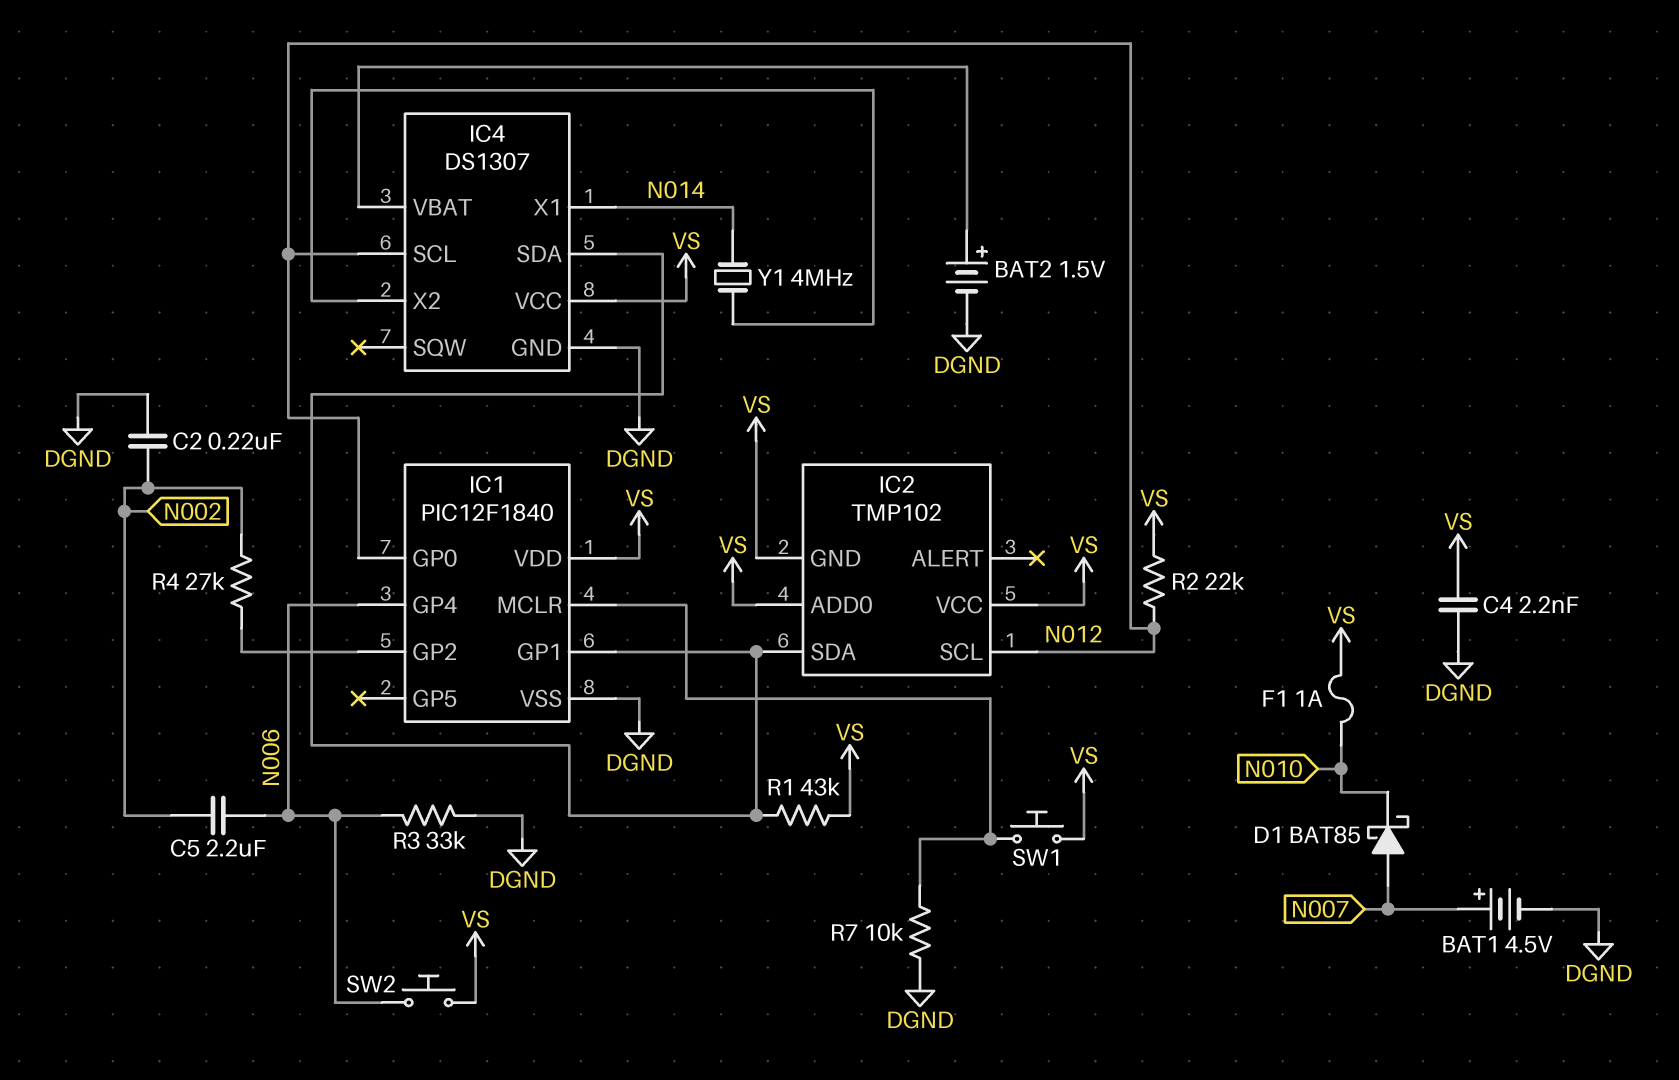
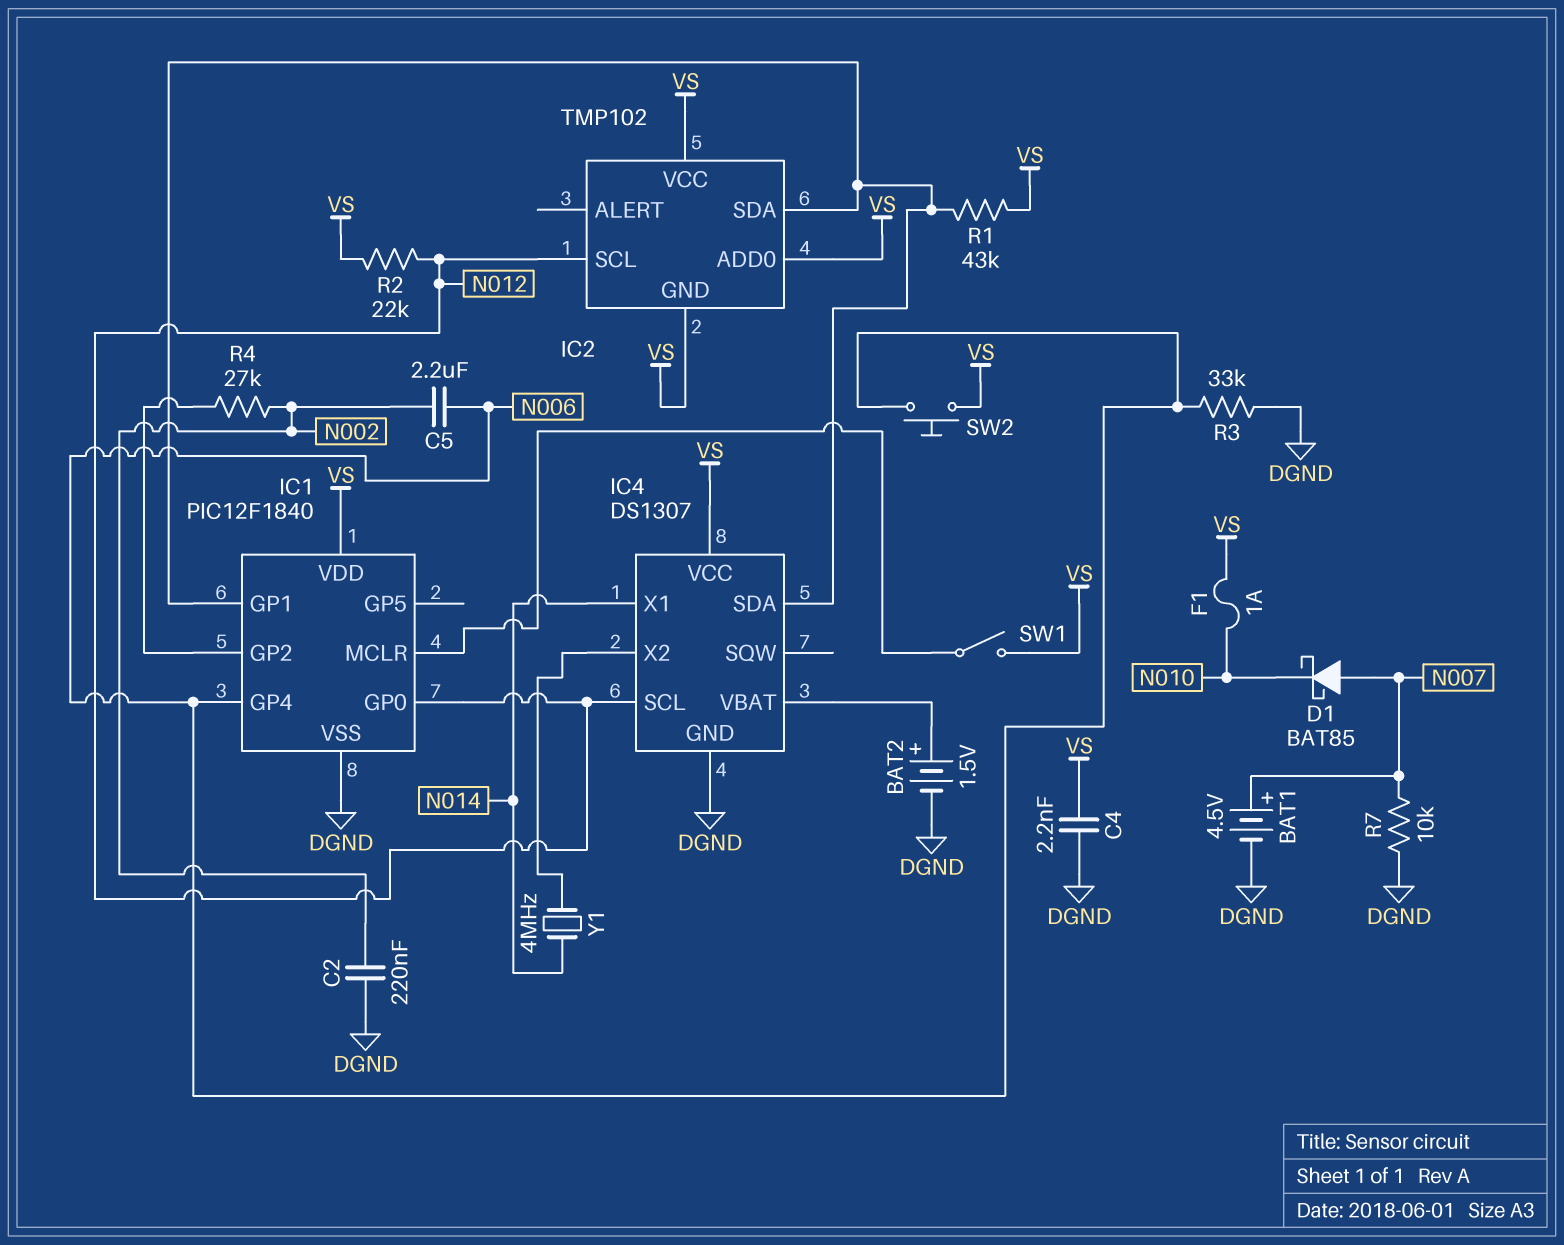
R7: 10k (DGND, IC1/MCLR) -> 10k (DGND, N007)
SW1: button (IC1/MCLR, VS) -> switch (IC1/MCLR, VS)

